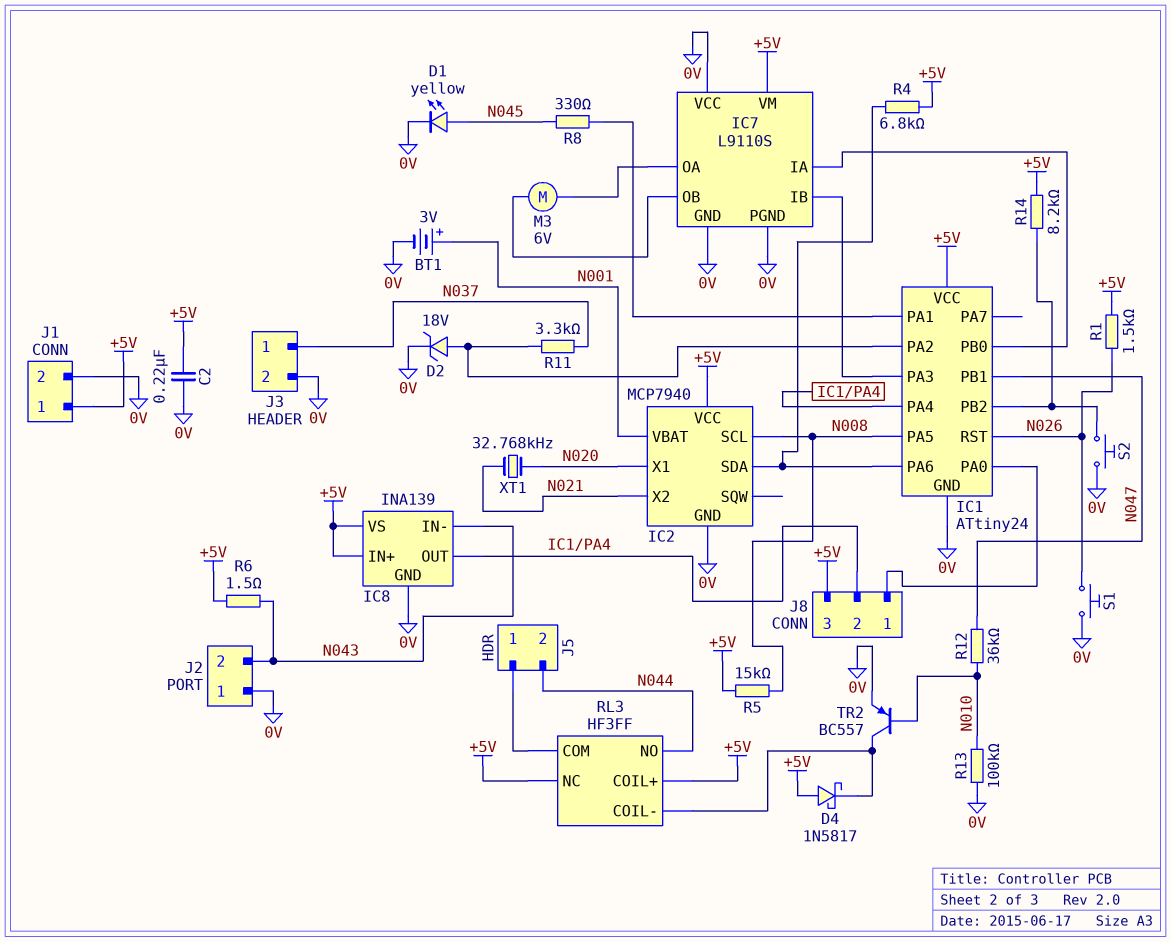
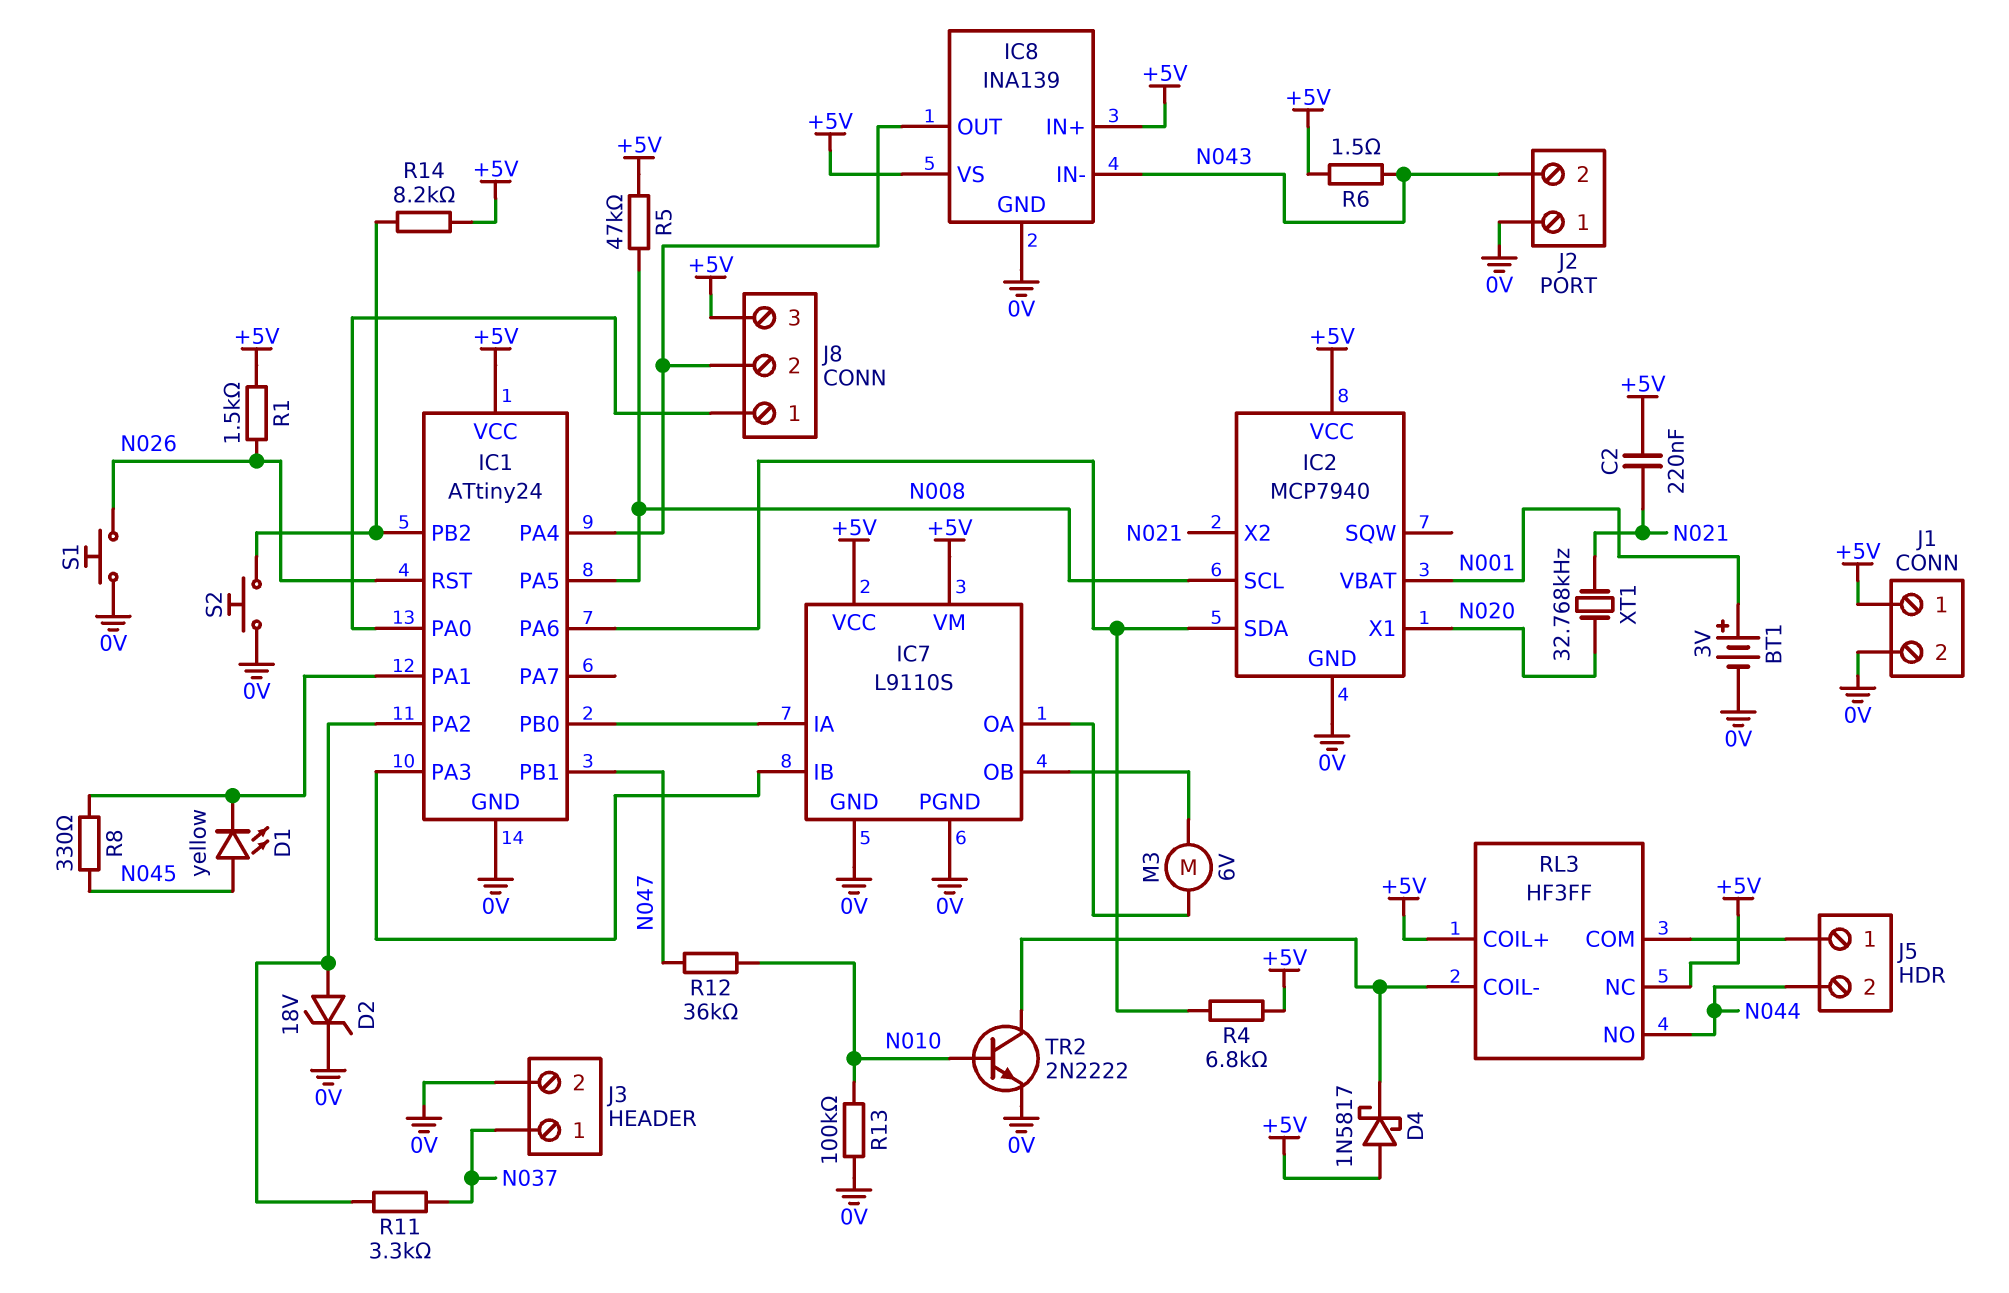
C2: 220nF (+5V, 0V) -> 220nF (+5V, N021)
D1: LED yellow (A N045, K 0V) -> LED yellow (A N045, K IC1/PA1)
IC7 pin VCC: 0V -> +5V
R5: 15k (+5V, N008) -> 47k (+5V, N008)
TR2: PNP BC557 (B N010, C RL3/COIL-, E 0V) -> NPN 2N2222 (B N010, C RL3/COIL-, E 0V)

